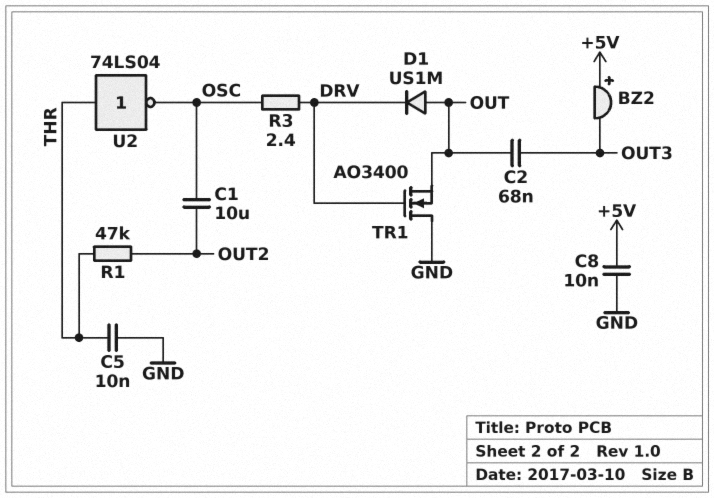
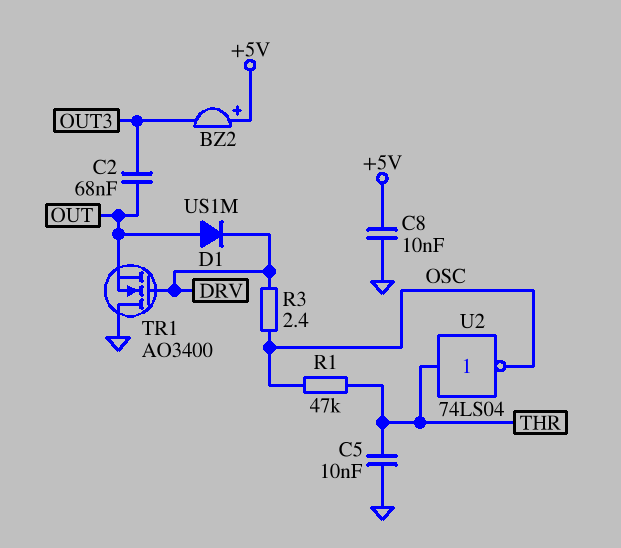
C1: 10uF (OSC, OUT2) -> none
R1: 47k (OUT2, THR) -> 47k (OSC, THR)

